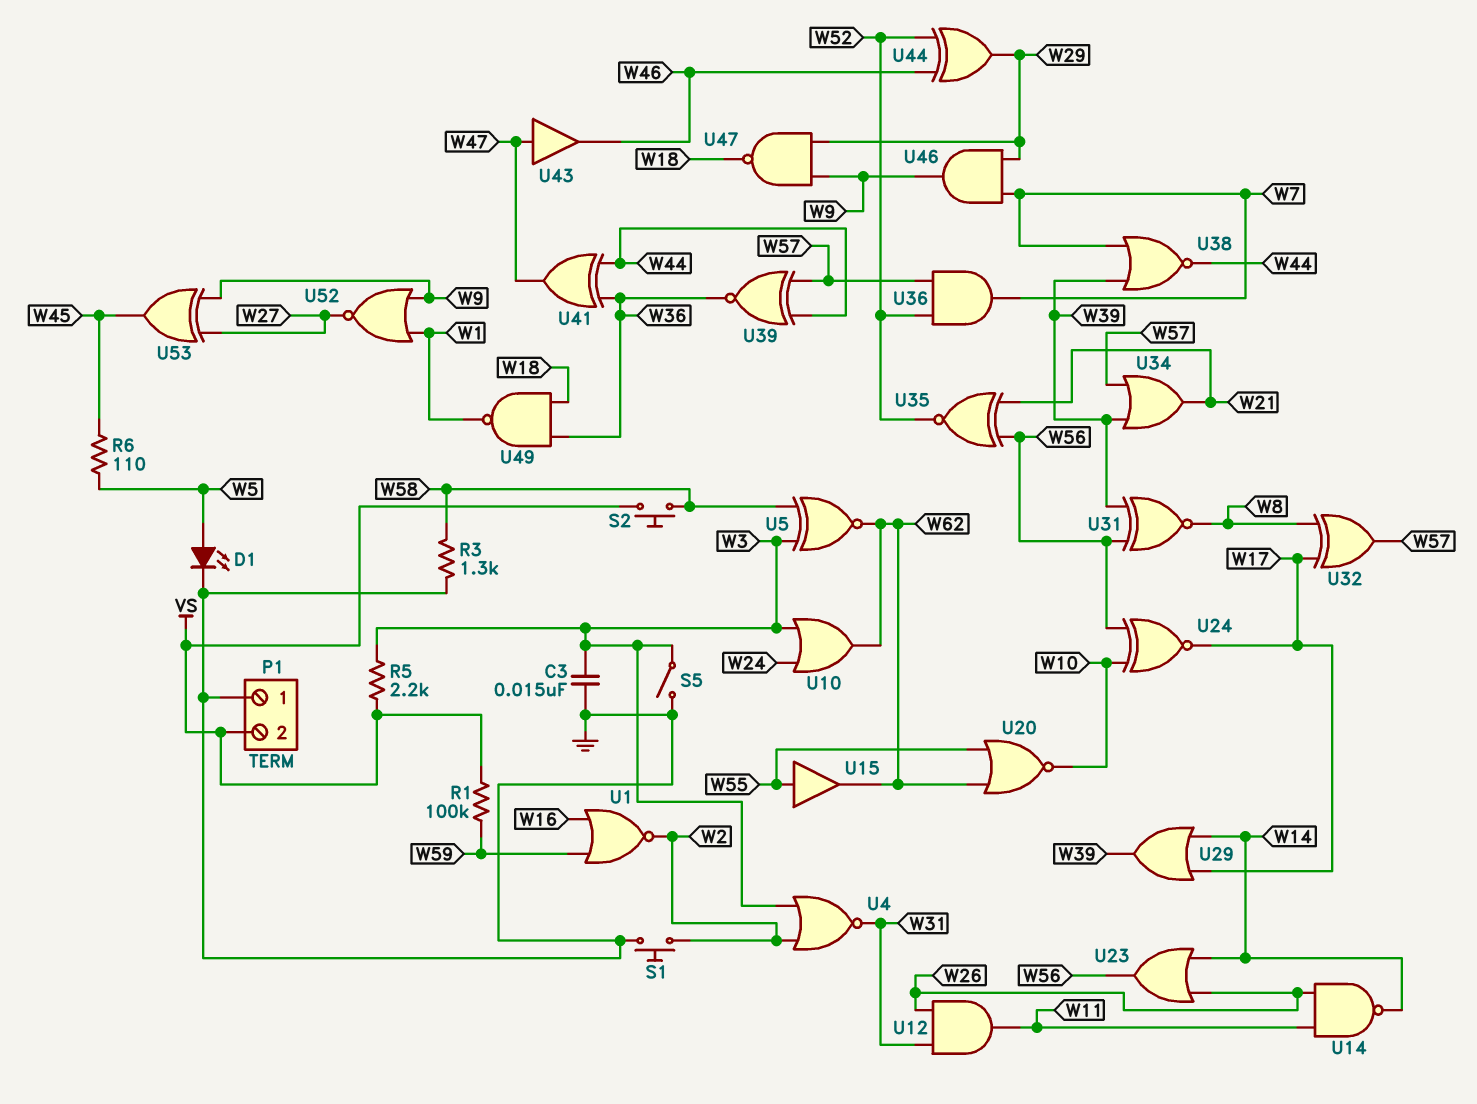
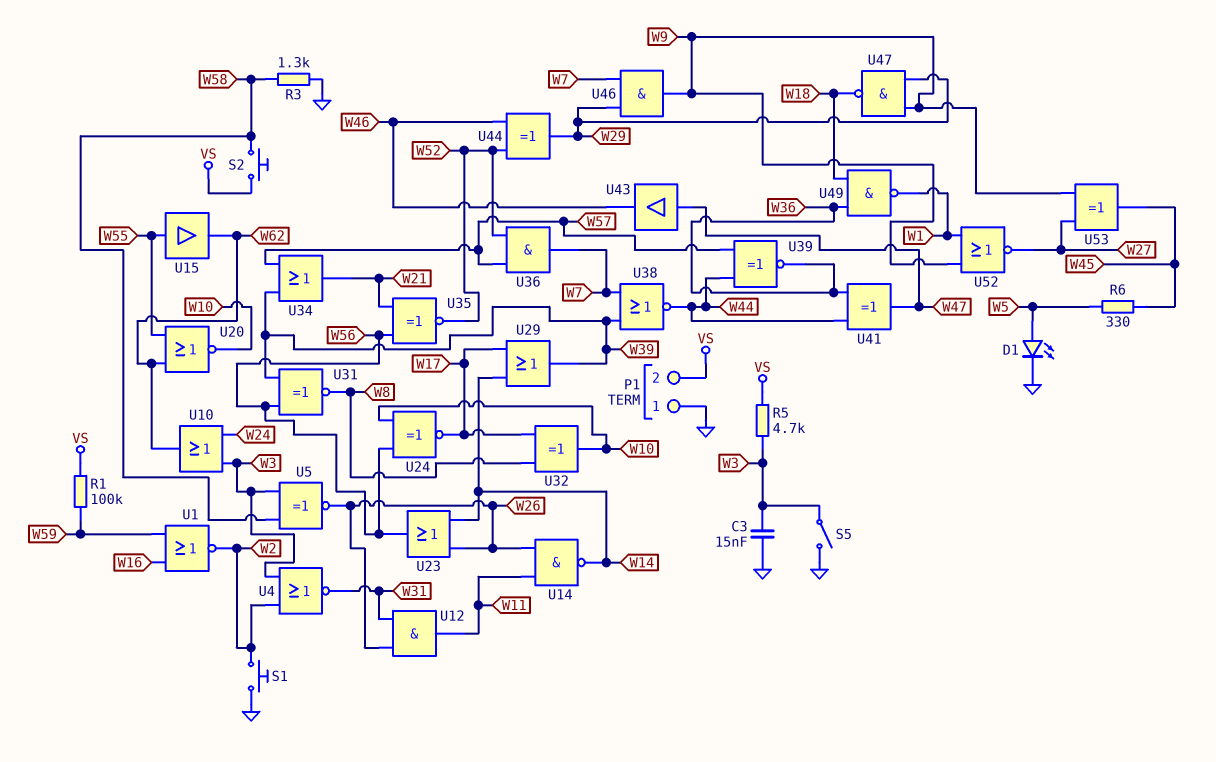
R5: 2.2k (VS, W3) -> 4.7k (VS, W3)
R6: 110 (W5, W45) -> 330 (W5, W45)
U5: XNOR (in W3, in W58, out W62) -> XNOR (in W3, in W58, out W26)
U32: XOR (in W8, in W17, out W57) -> XOR (in W8, in W17, out W10)

